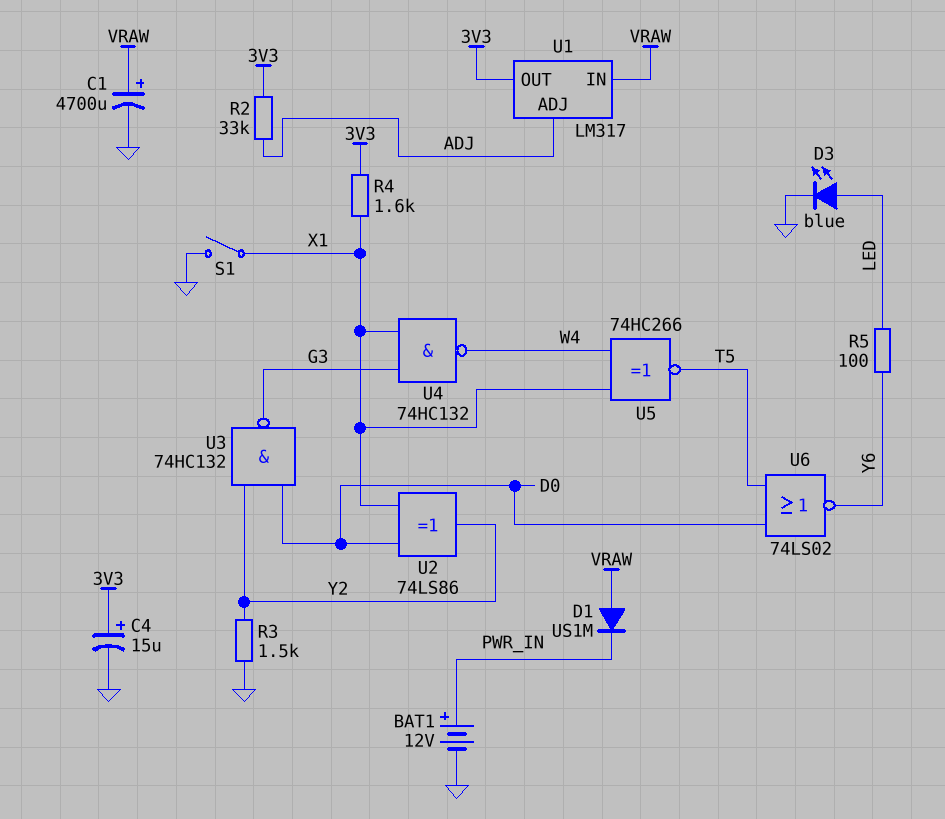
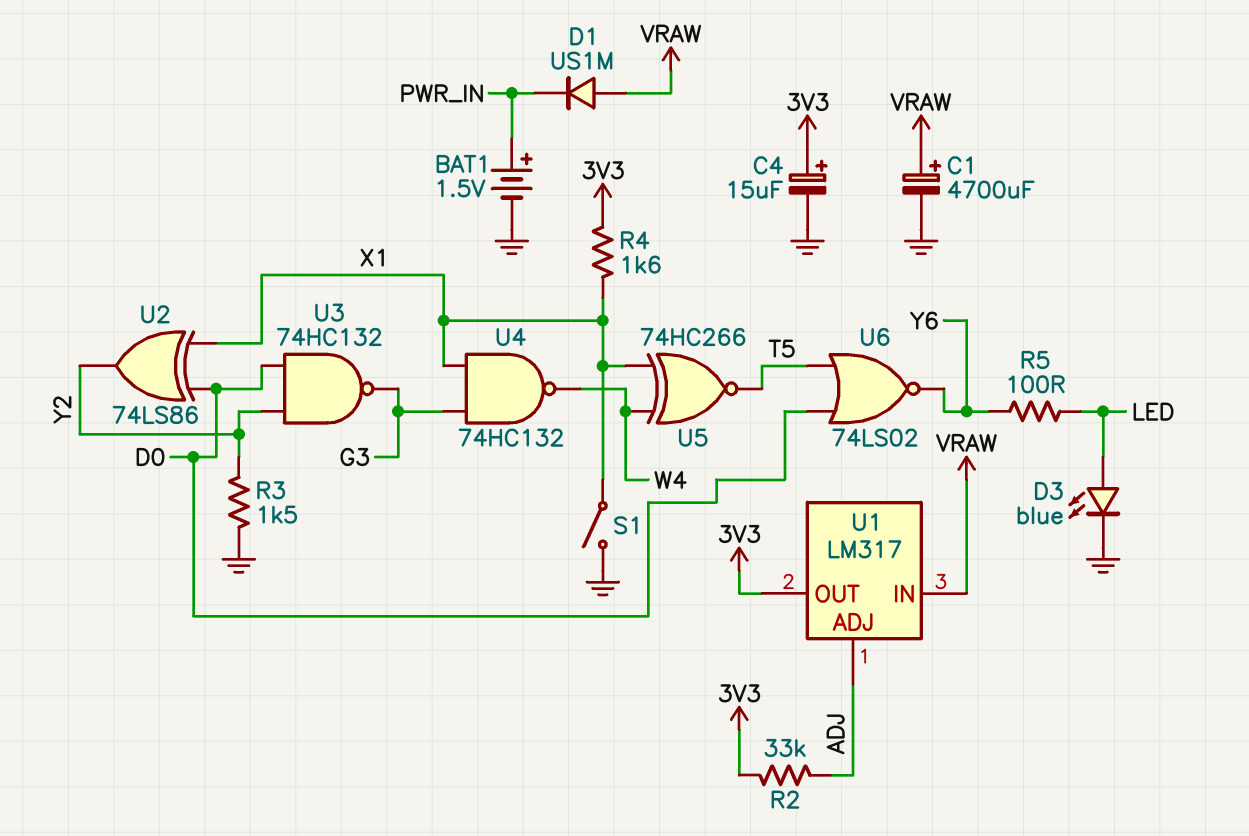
BAT1: 12V (plus PWR_IN, minus GND) -> 1.5V (plus PWR_IN, minus GND)

